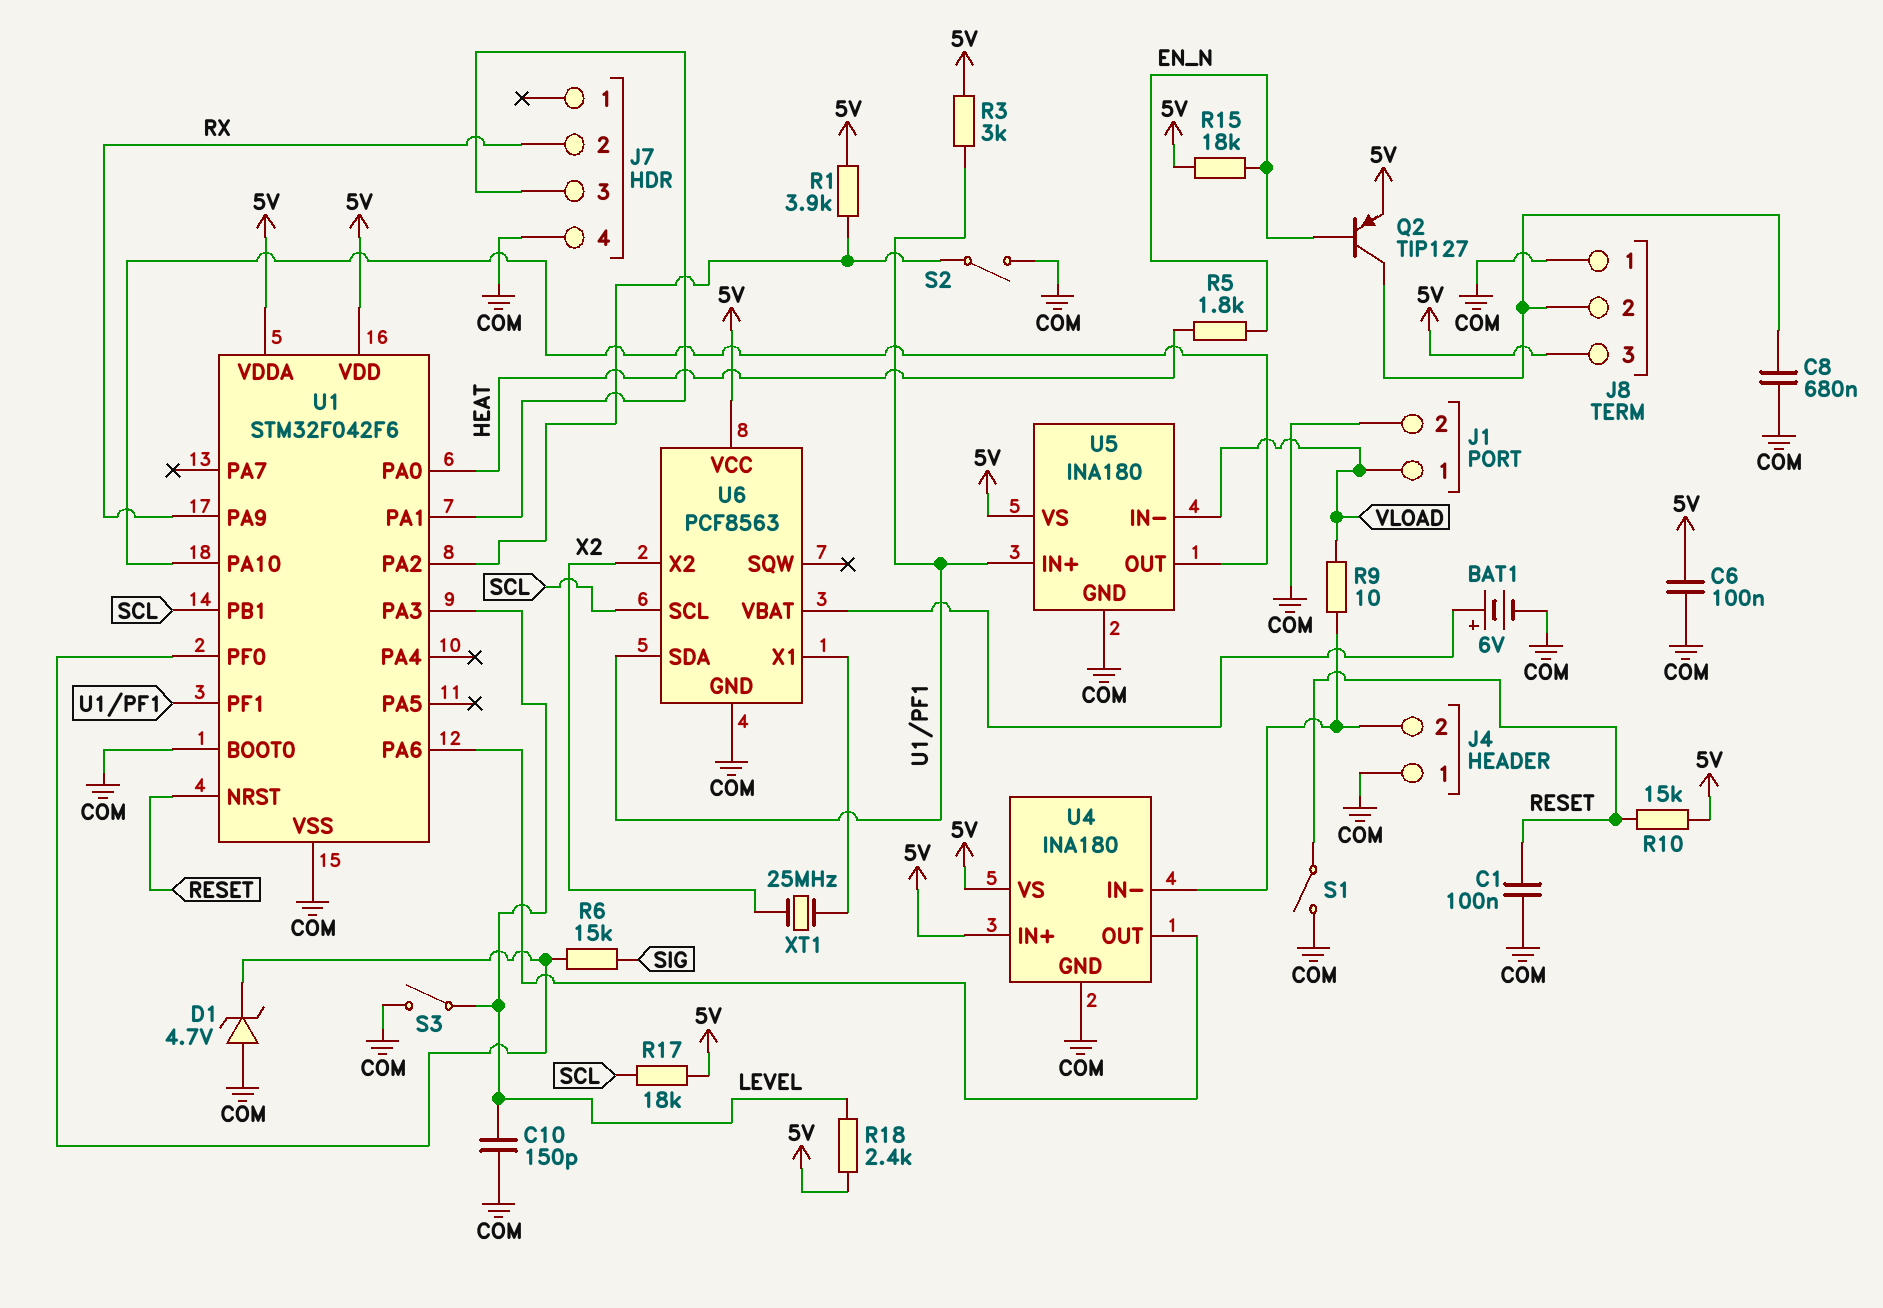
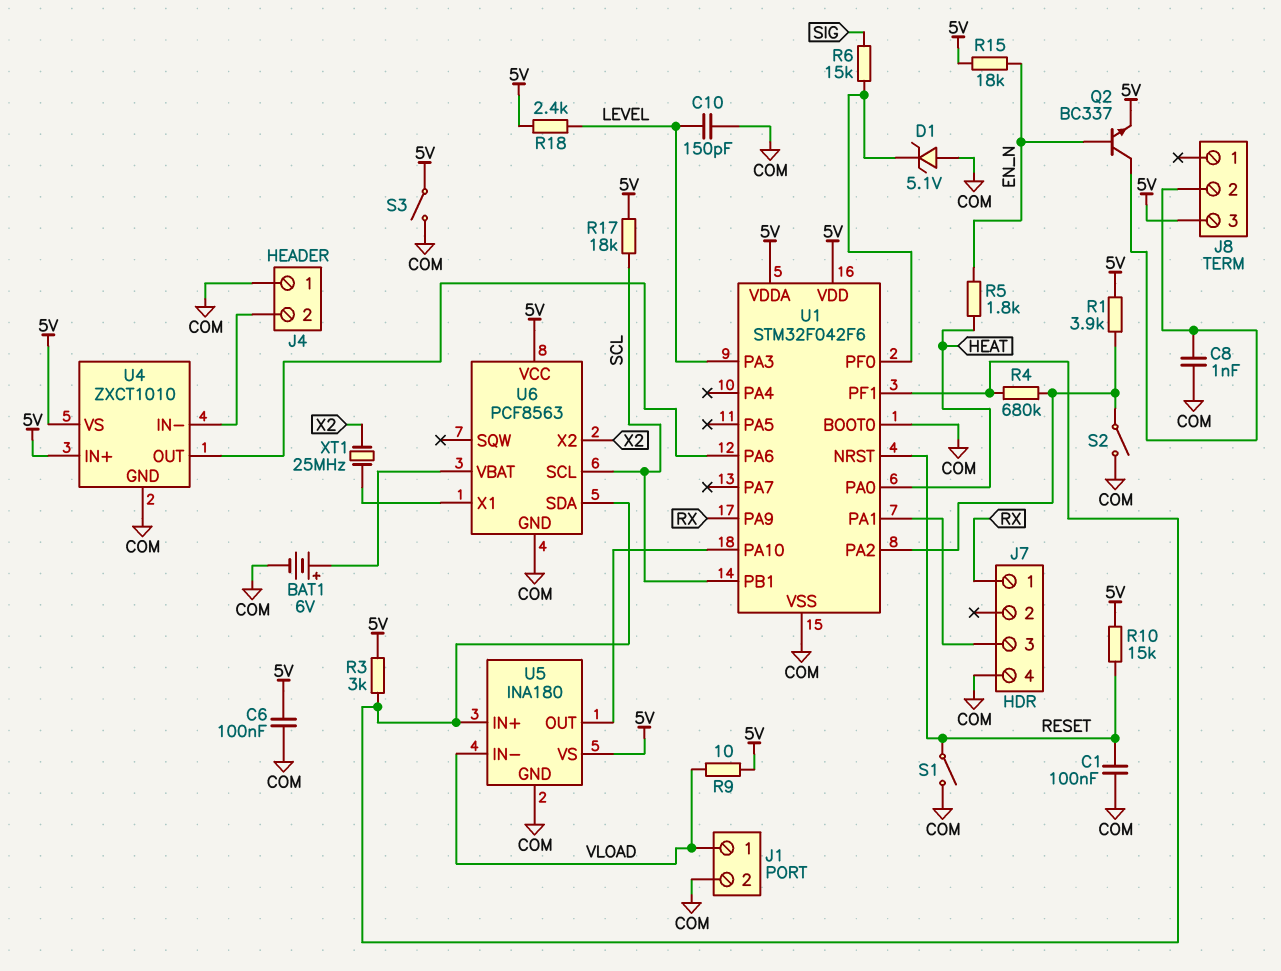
C8: 680nF (COM, J8/2) -> 1nF (COM, J8/2)
D1: zener 4.7V (A COM, K U1/PF0) -> zener 5.1V (A COM, K U1/PF0)
J7 pin 1: none -> RX
J7 pin 2: RX -> none
J8 pin 1: COM -> none
Q2: PNP TIP127 (B EN_N, C J8/2, E 5V) -> NPN BC337 (B EN_N, C J8/2, E 5V)
R4: none -> 680k (U1/PA2, U1/PF1)
R9: 10 (J4/2, VLOAD) -> 10 (5V, VLOAD)
S3: switch (COM, LEVEL) -> switch (5V, COM)
U4: INA180 -> ZXCT1010

